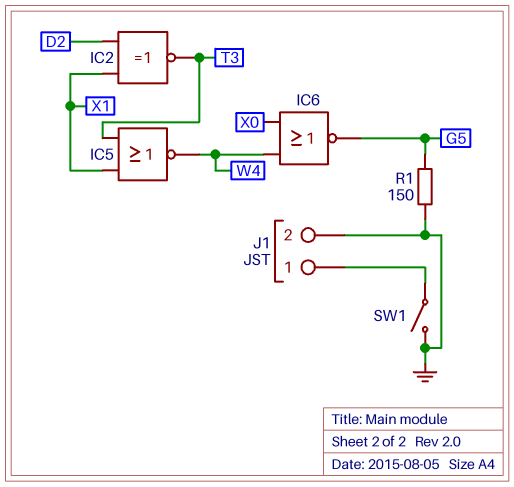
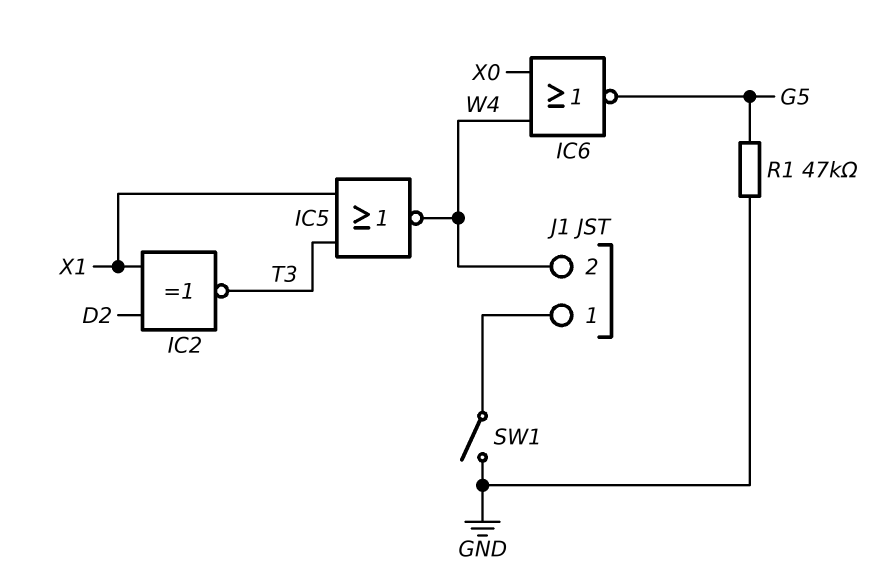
J1 pin 2: GND -> W4
R1: 150 (G5, GND) -> 47k (G5, GND)

